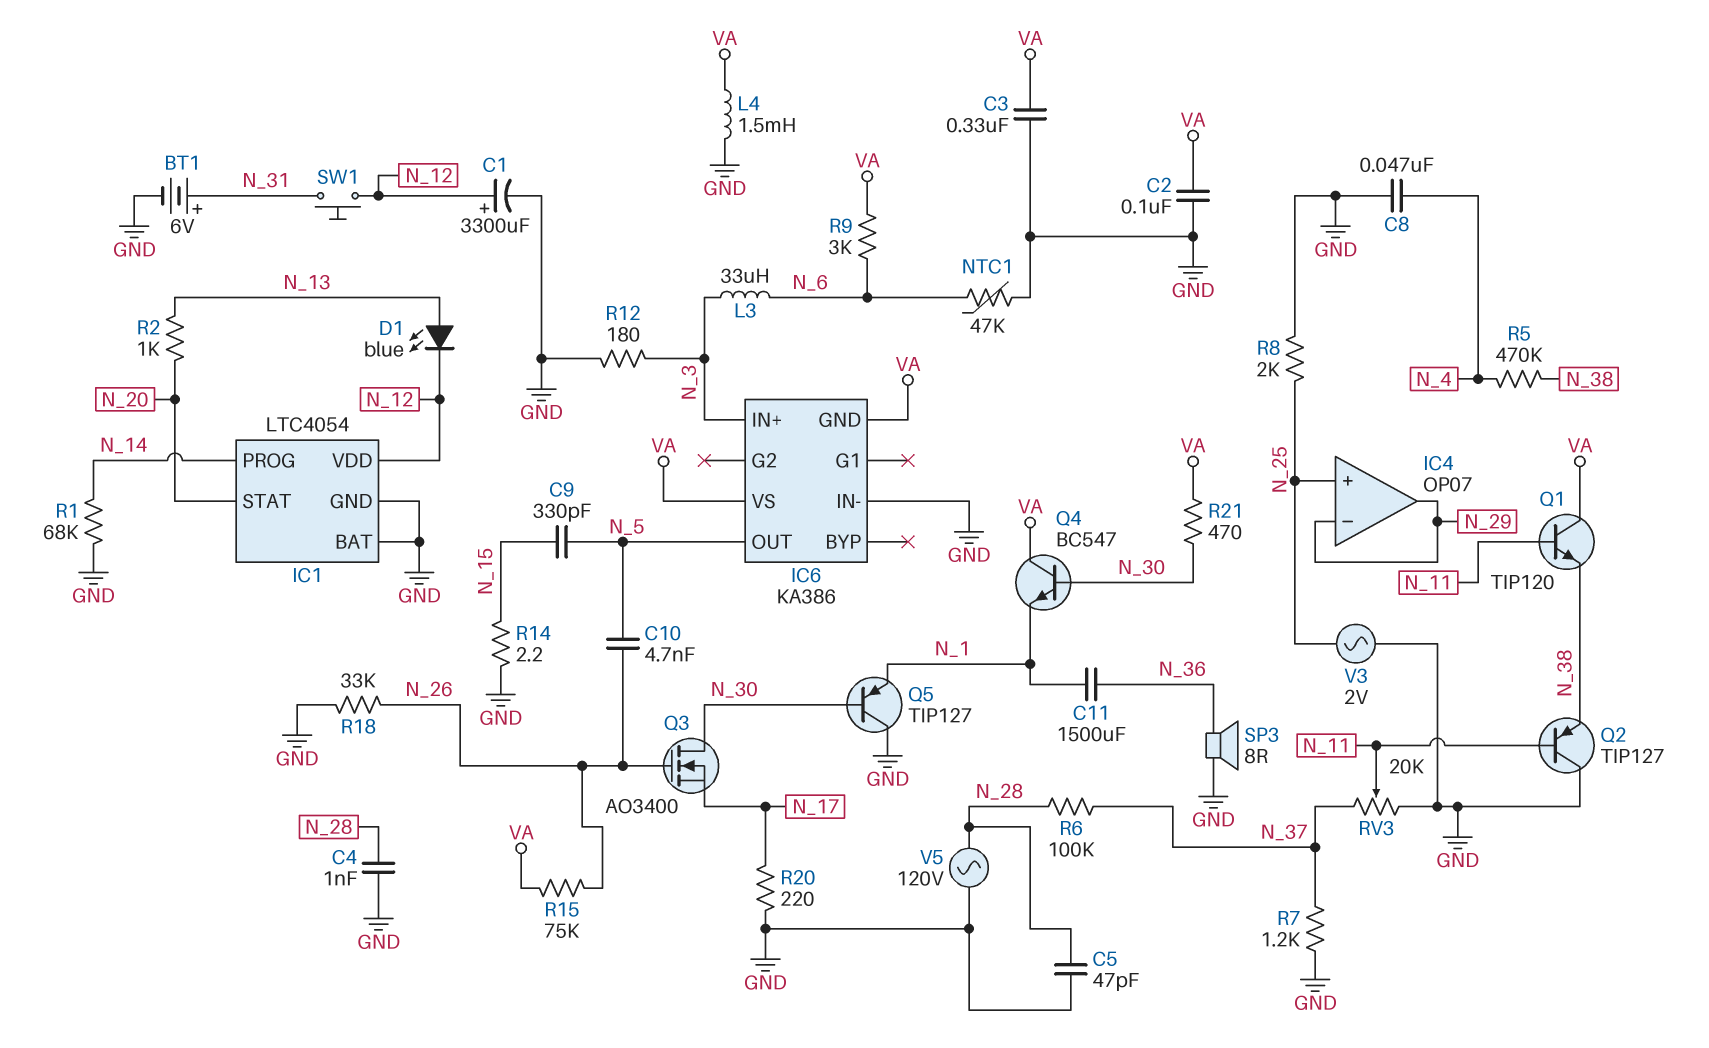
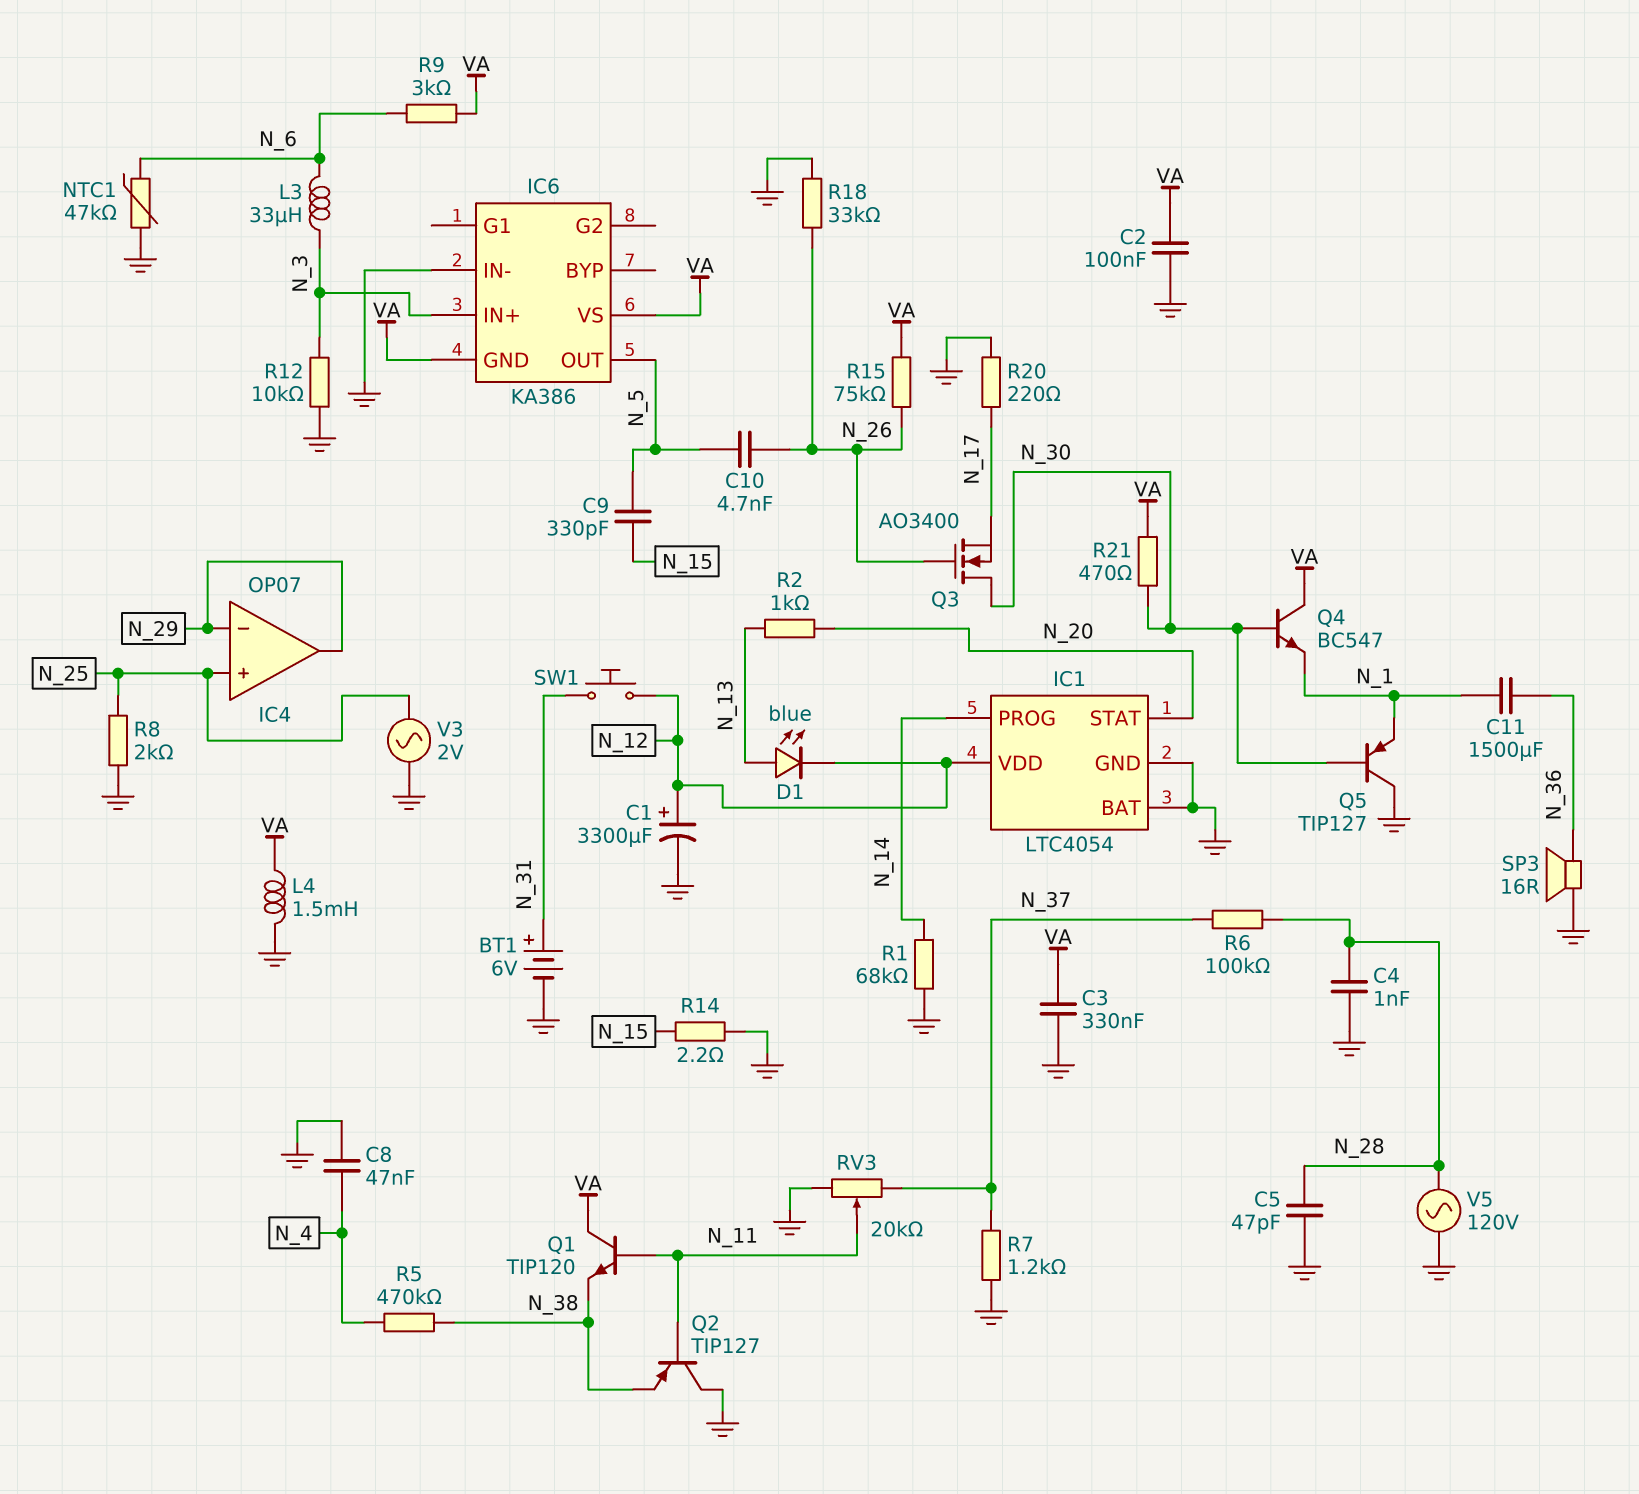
R12: 180 (GND, N_3) -> 10k (GND, N_3)
SP3: speaker 8R (GND, N_36) -> speaker 16R (GND, N_36)

